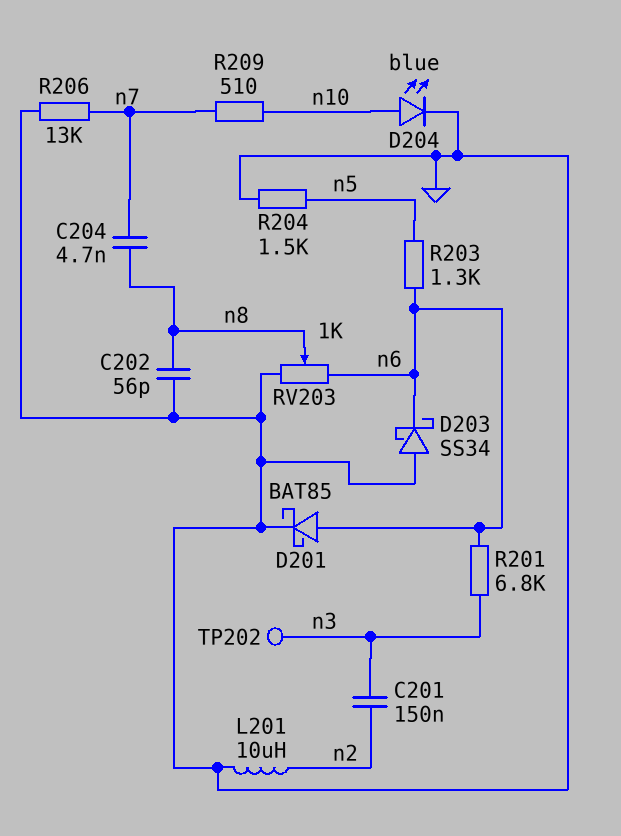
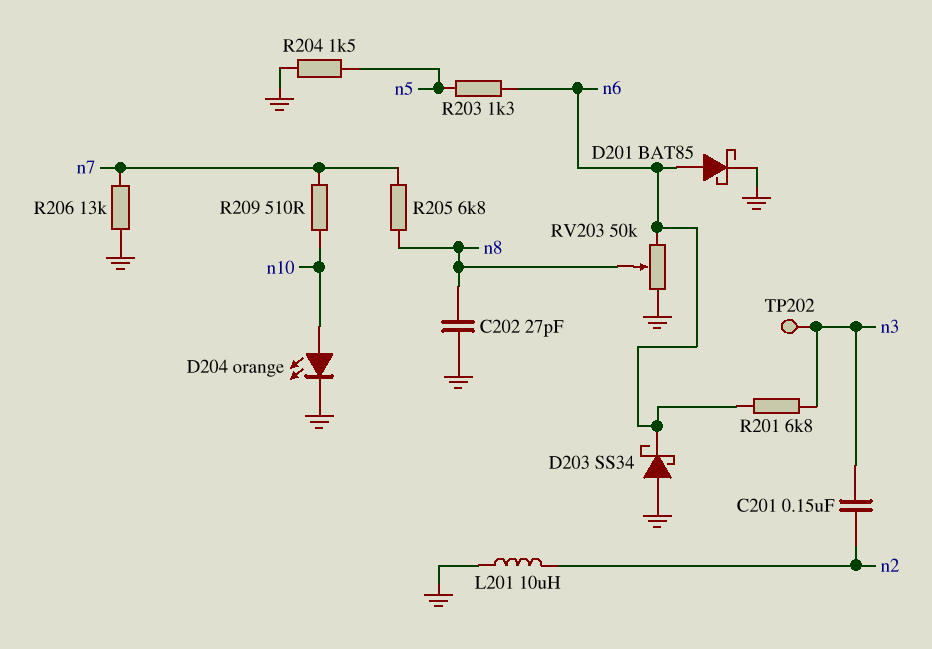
C202: 56pF (GND, n8) -> 27pF (GND, n8)
C204: 4.7nF (n7, n8) -> none
D204: LED blue (A n10, K GND) -> LED orange (A n10, K GND)
R205: none -> 6.8k (n7, n8)
RV203: 1k (GND, n6, wiper n8) -> 50k (GND, n6, wiper n8)

